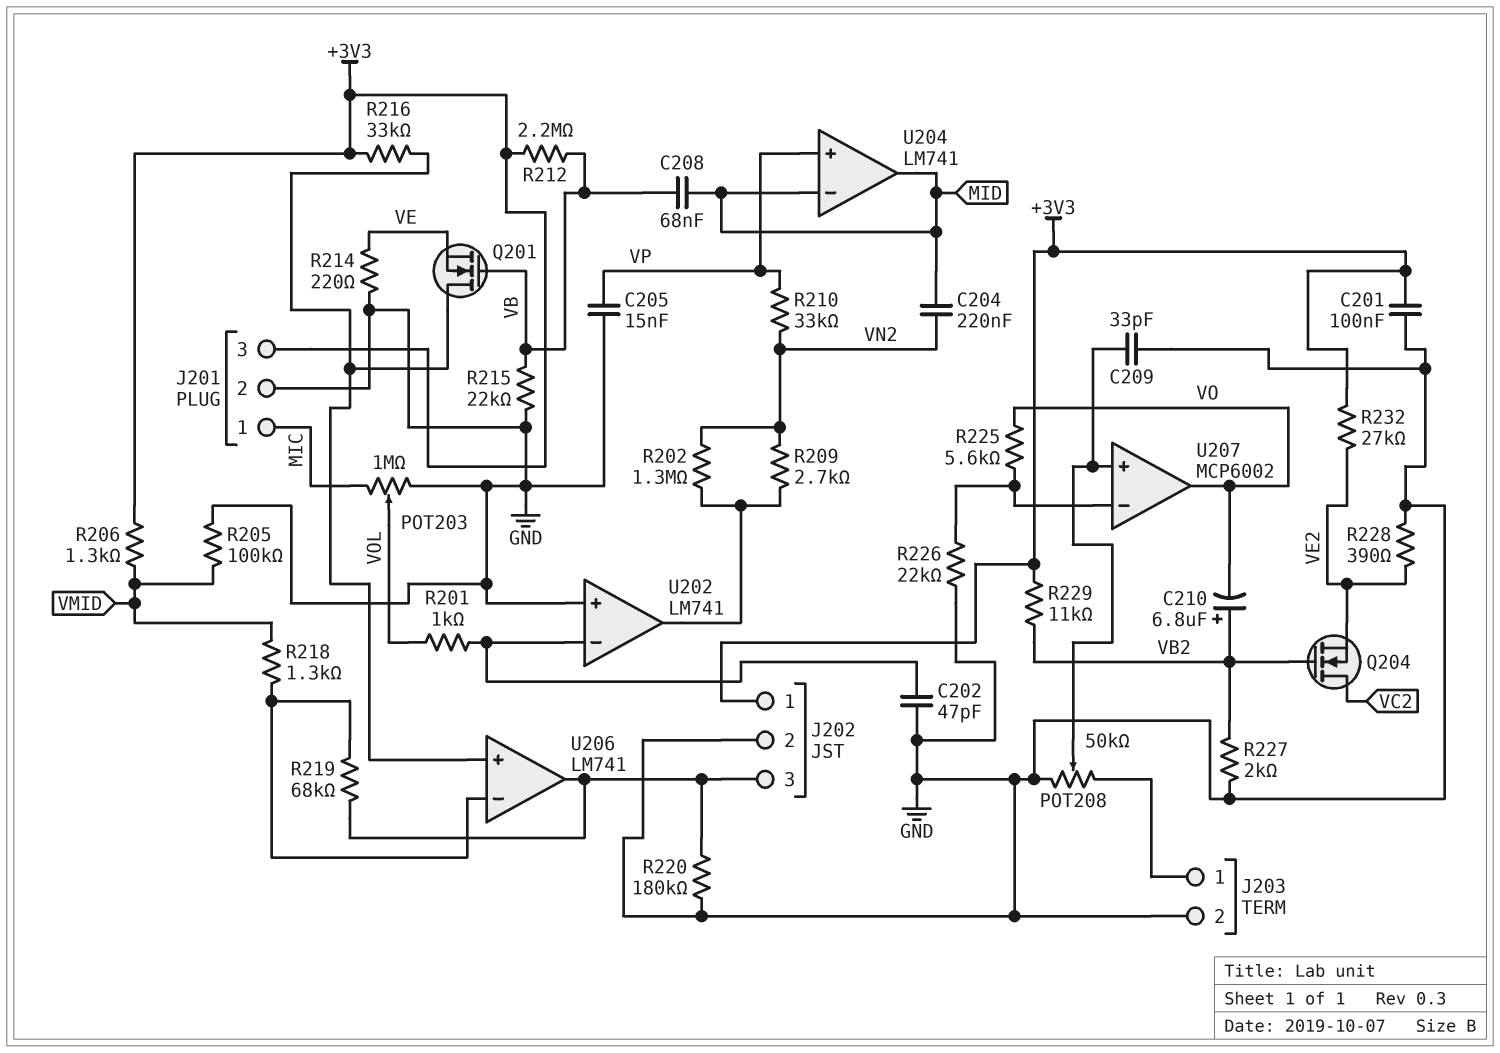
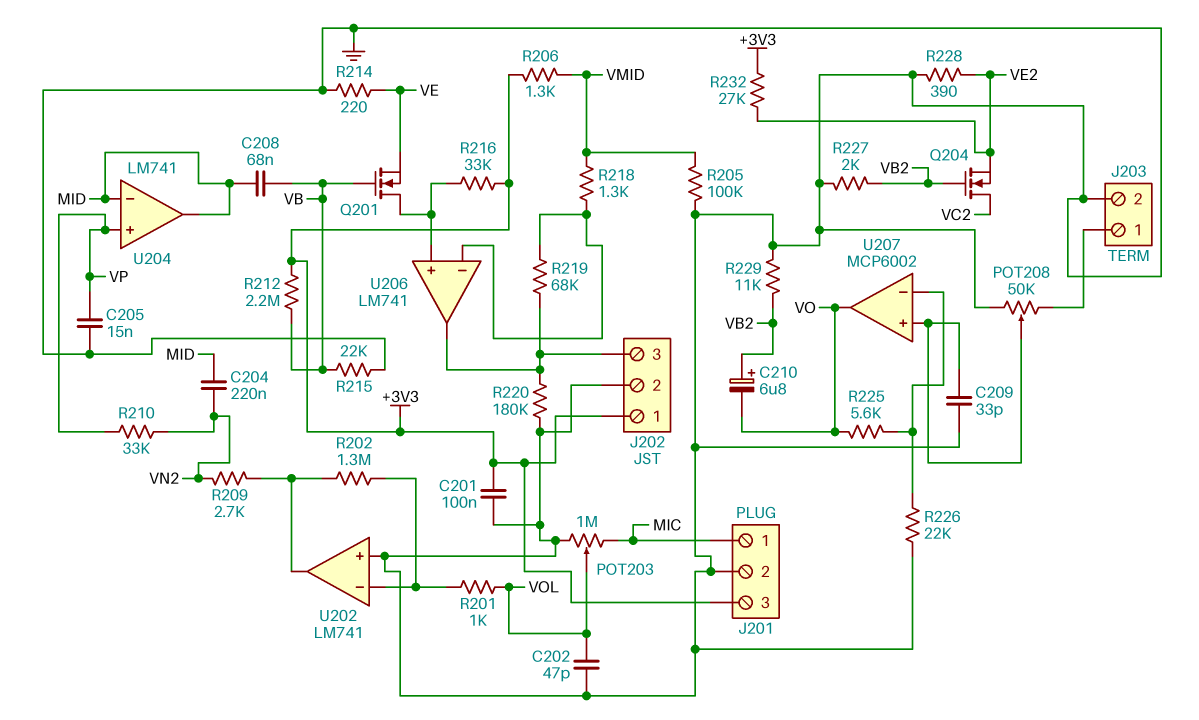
C202: 47pF (GND, U202/in-) -> 47pF (GND, VOL)
R202: 1.3M (U202/out, VN2) -> 1.3M (U202/in-, U202/out)
R229: 11k (+3V3, VB2) -> 11k (GND, VB2)

